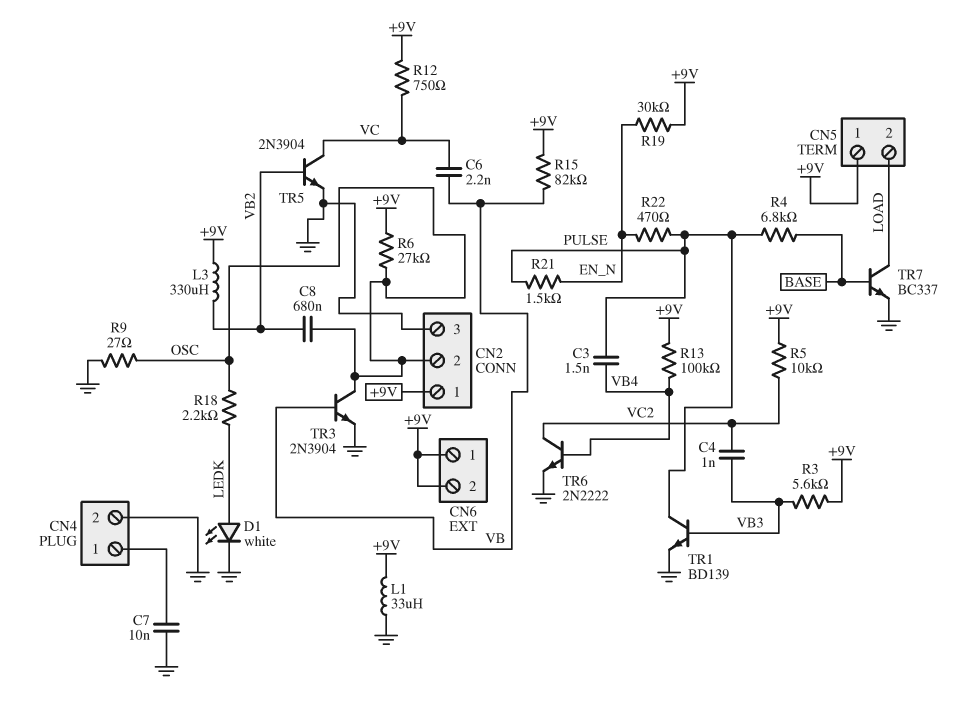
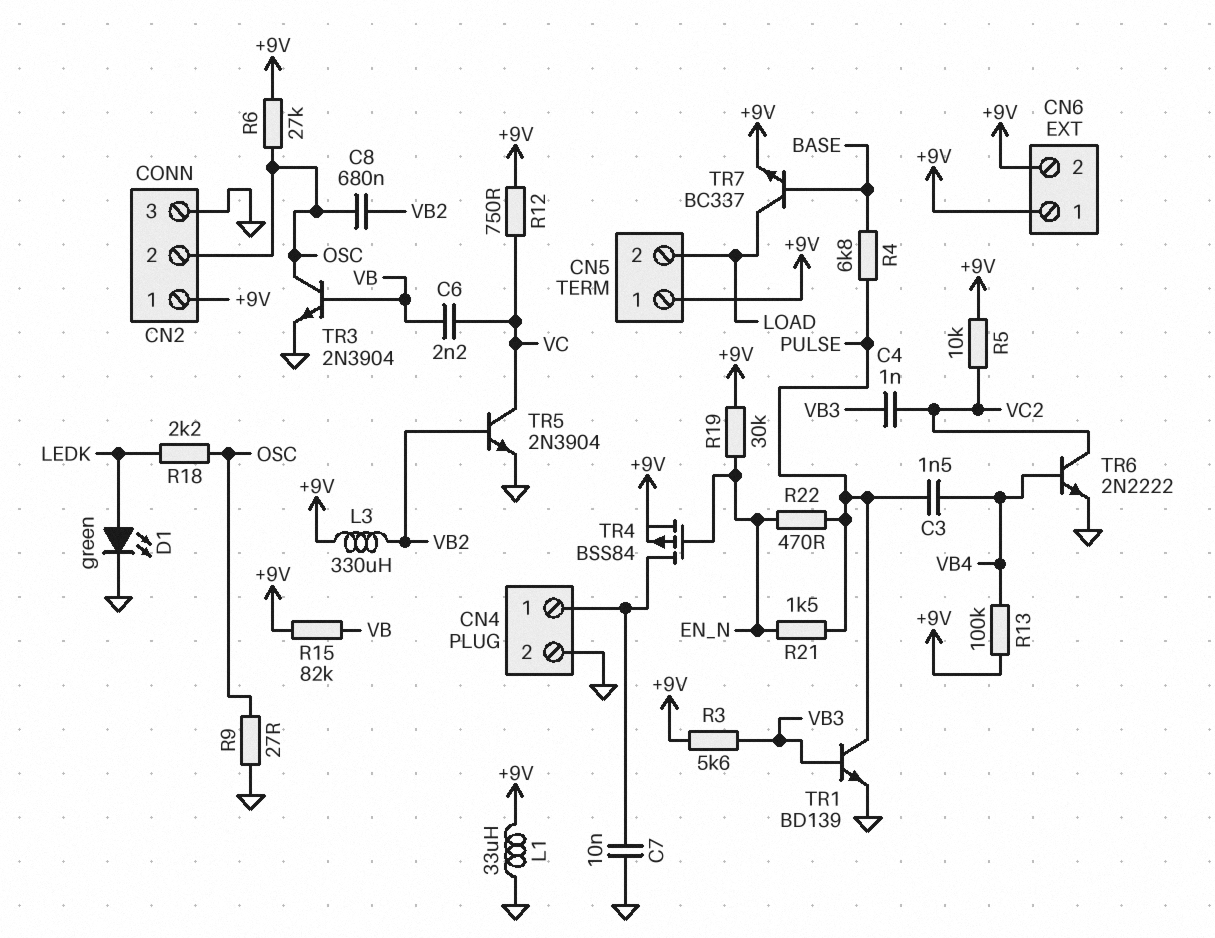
D1: LED white (A LEDK, K GND) -> LED green (A LEDK, K GND)
TR4: none -> PMOS BSS84 (G EN_N, D CN4/1, S +9V)
TR7: NPN BC337 (B BASE, C LOAD, E GND) -> NPN BC337 (B BASE, C LOAD, E +9V)

